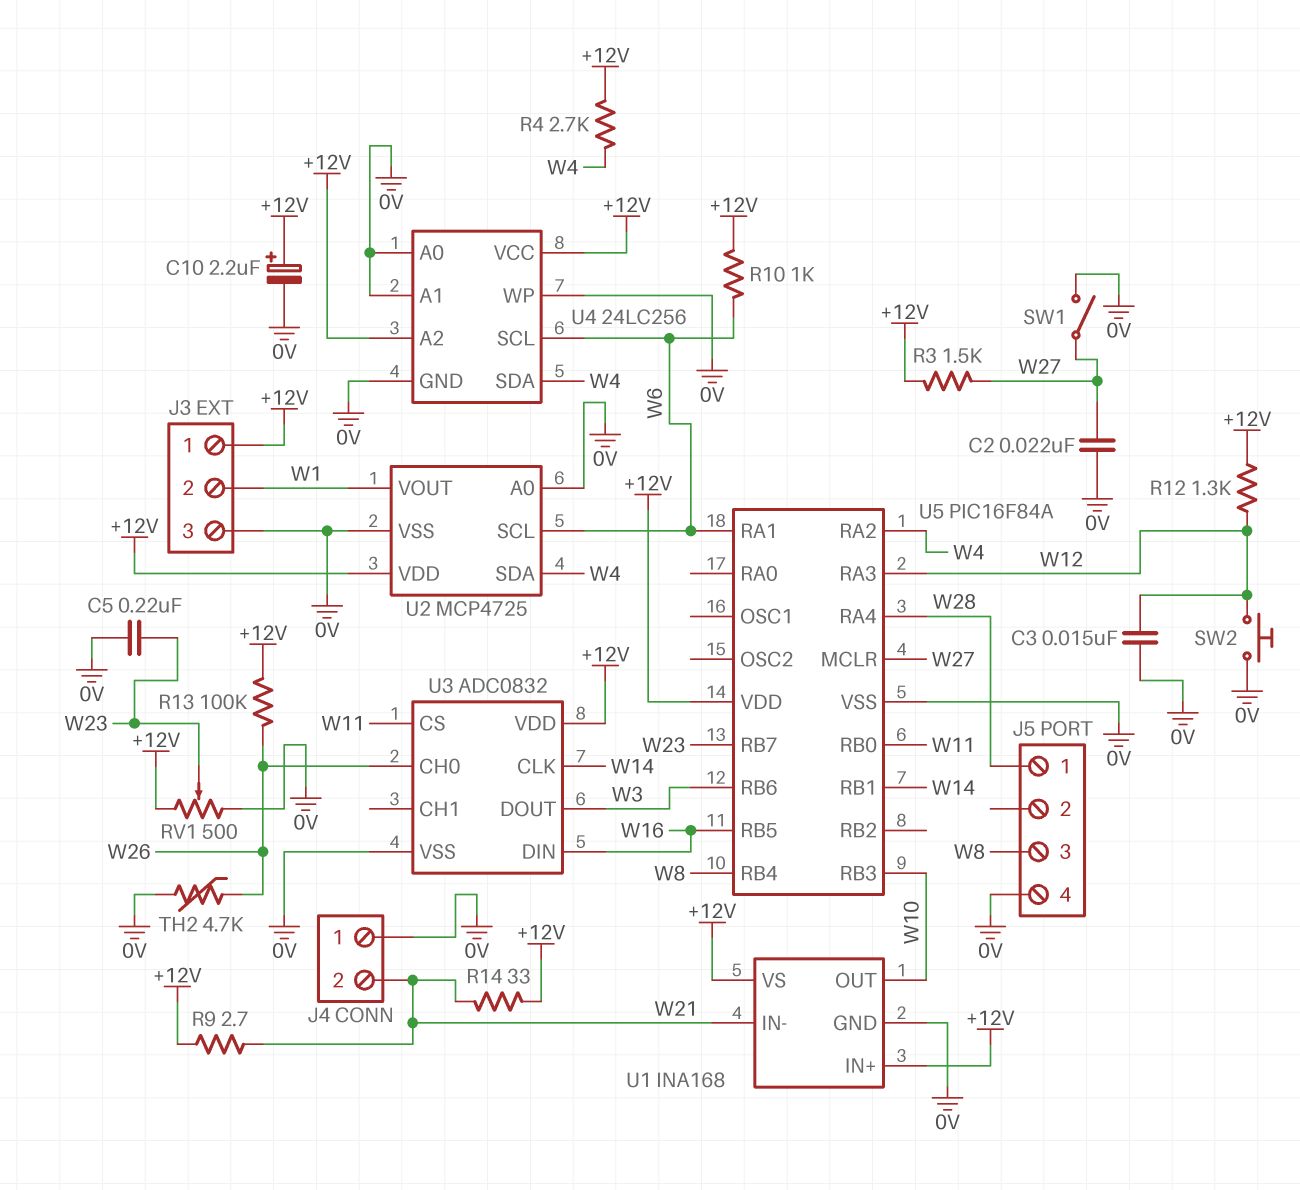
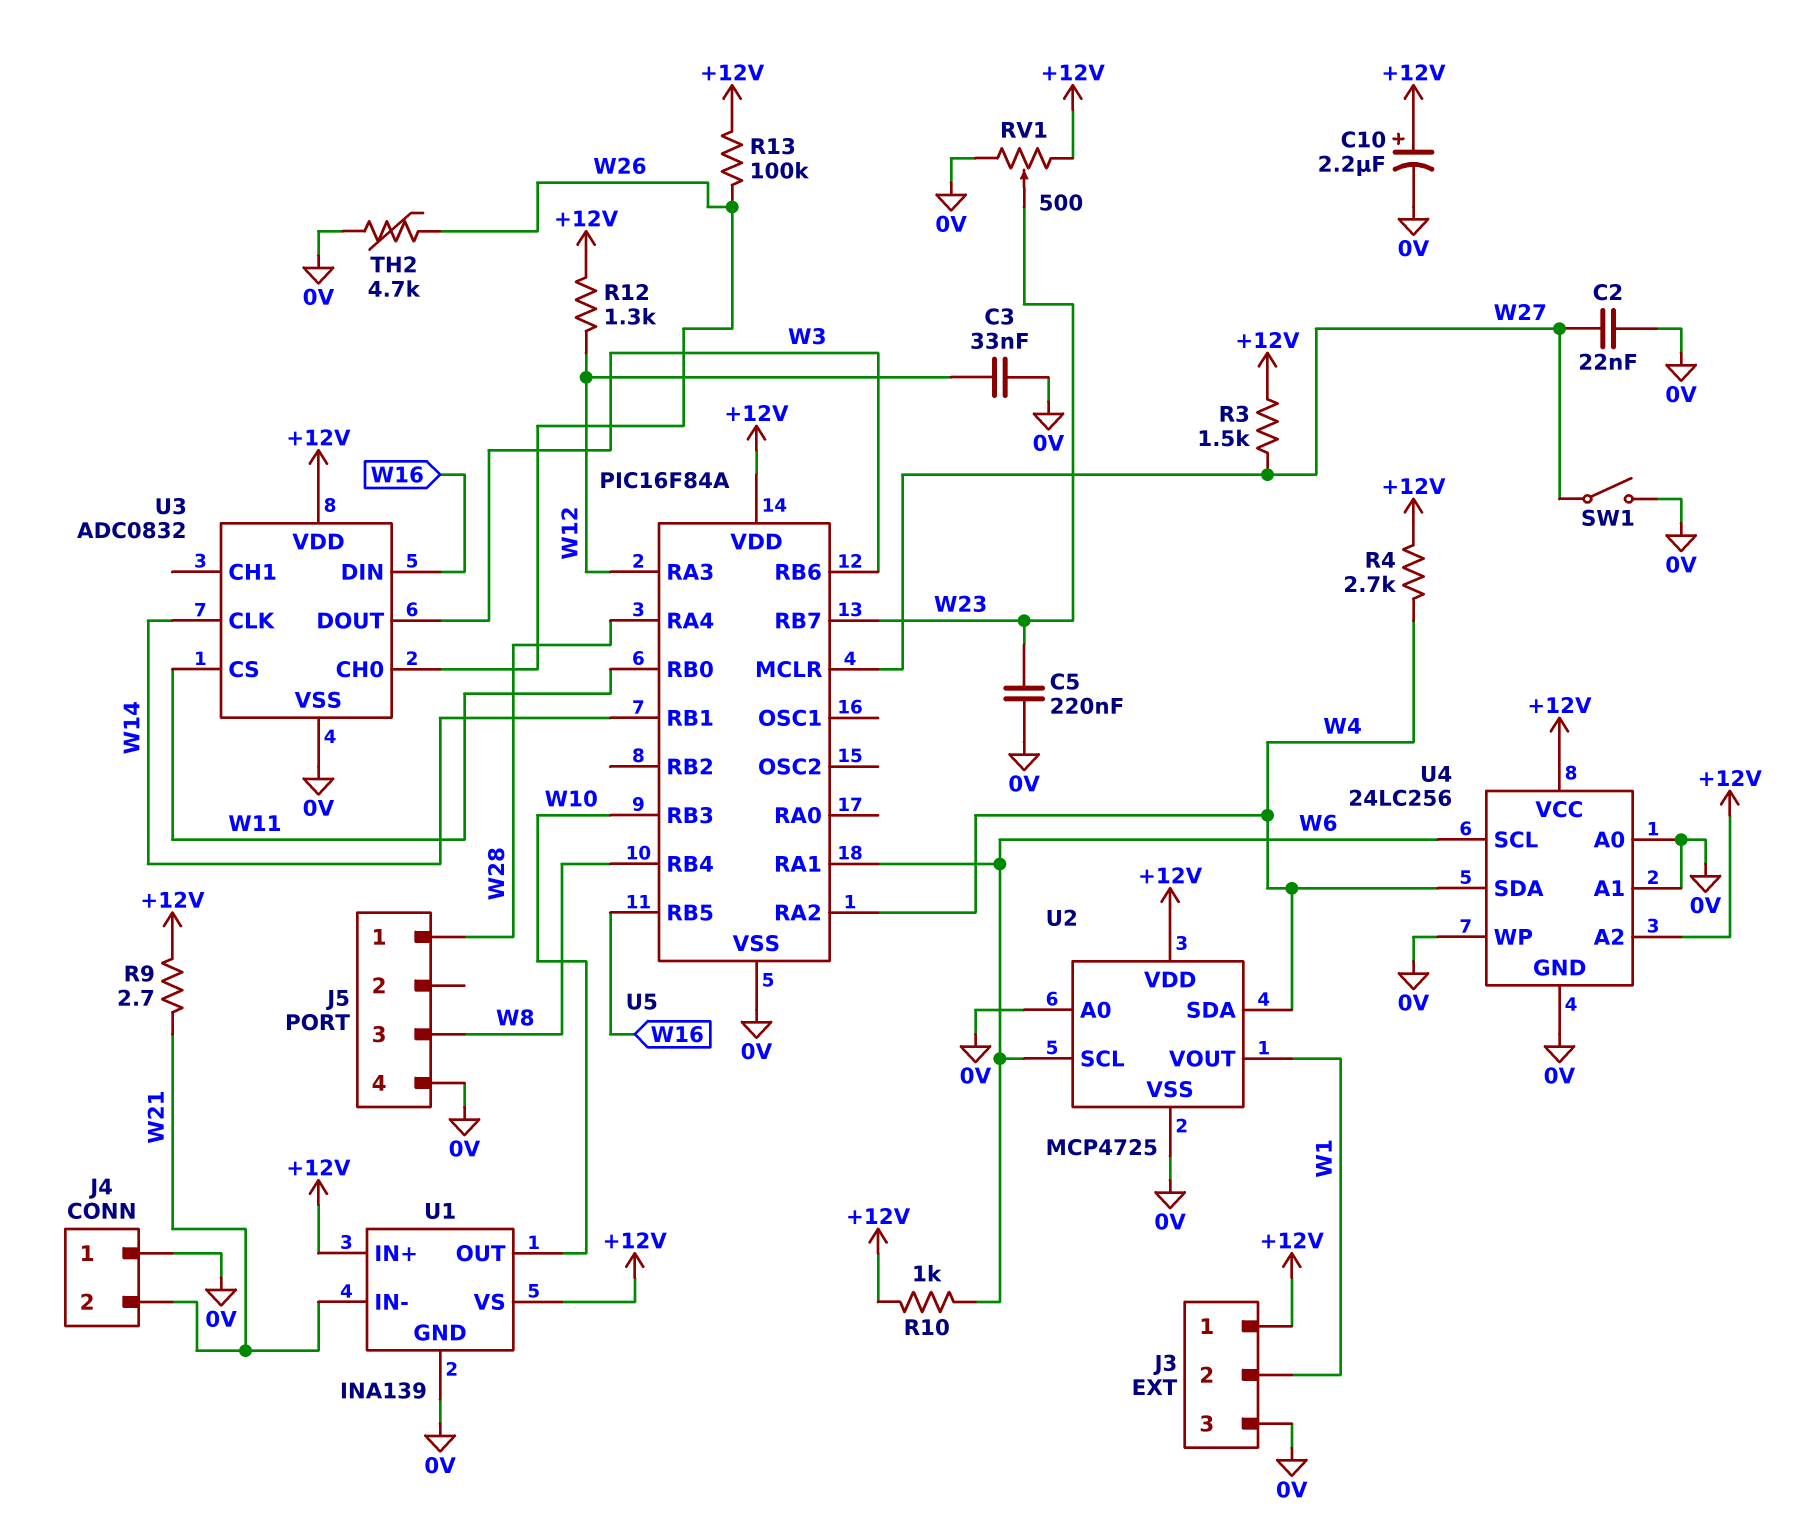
C3: 15nF (0V, W12) -> 33nF (0V, W12)
R14: 33 (+12V, W21) -> none
SW2: button (0V, W12) -> none
U1: INA168 -> INA139

